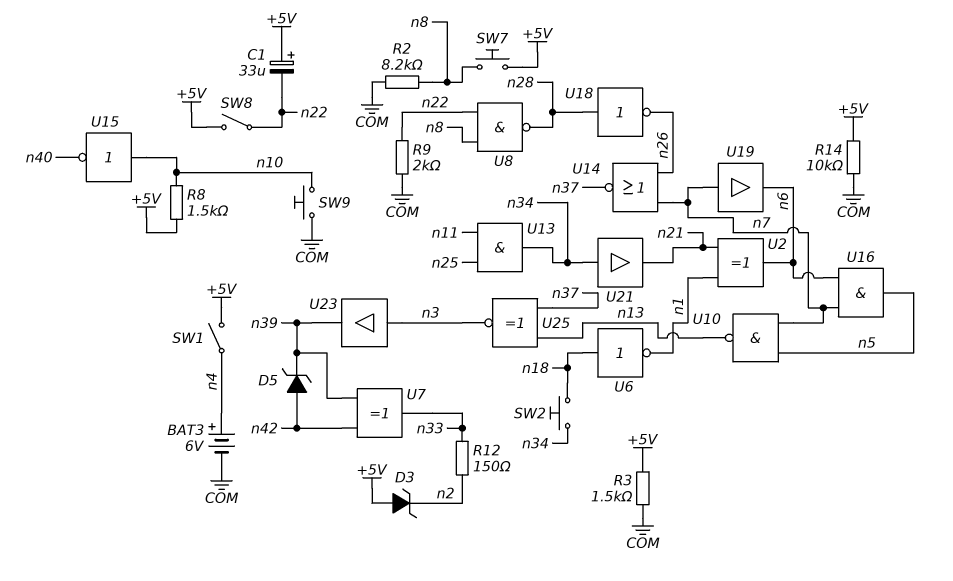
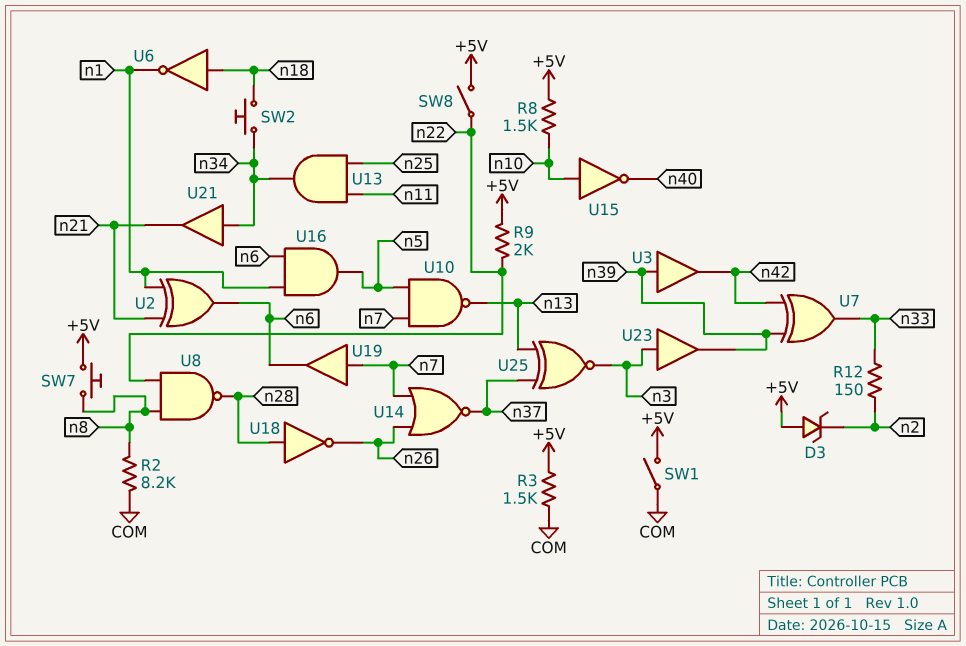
BAT3: 6V (plus n4, minus COM) -> none
C1: 33uF (plus +5V, minus n22) -> none
D5: zener (A n42, K n39) -> none
R9: 2k (COM, n22) -> 2k (+5V, n22)
R14: 10k (+5V, COM) -> none
SW1: switch (+5V, n4) -> switch (+5V, COM)
SW9: button (COM, n10) -> none
U3: none -> buffer (in n39, out n42)
U16: AND (in n6, in n7, out n5) -> AND (in n1, in n6, out n5)

